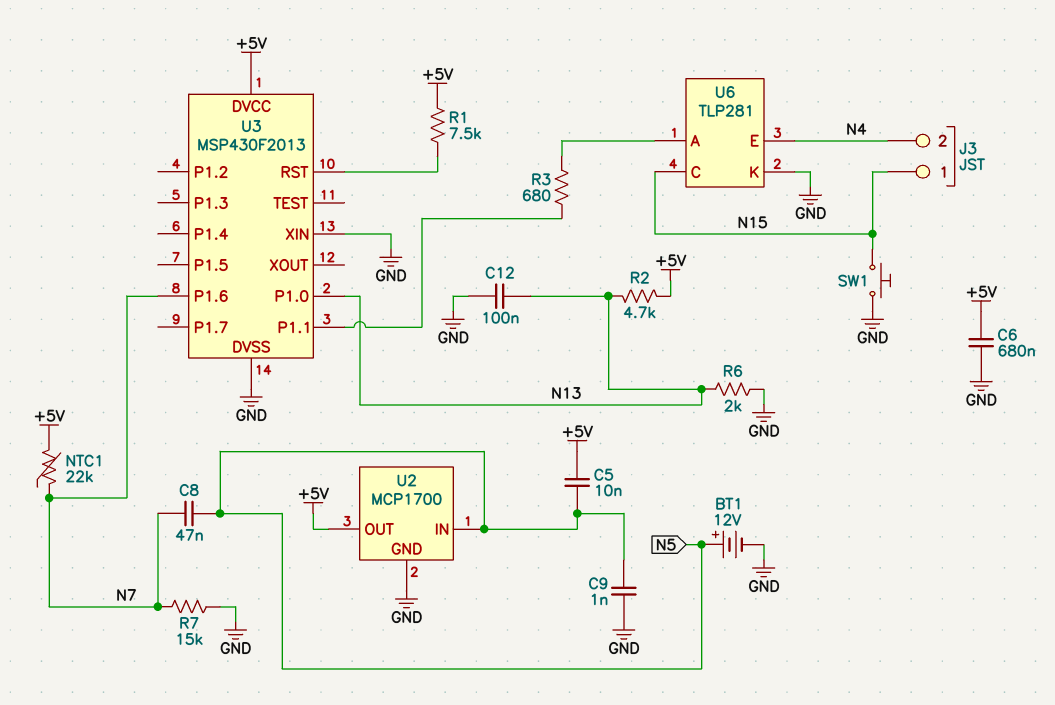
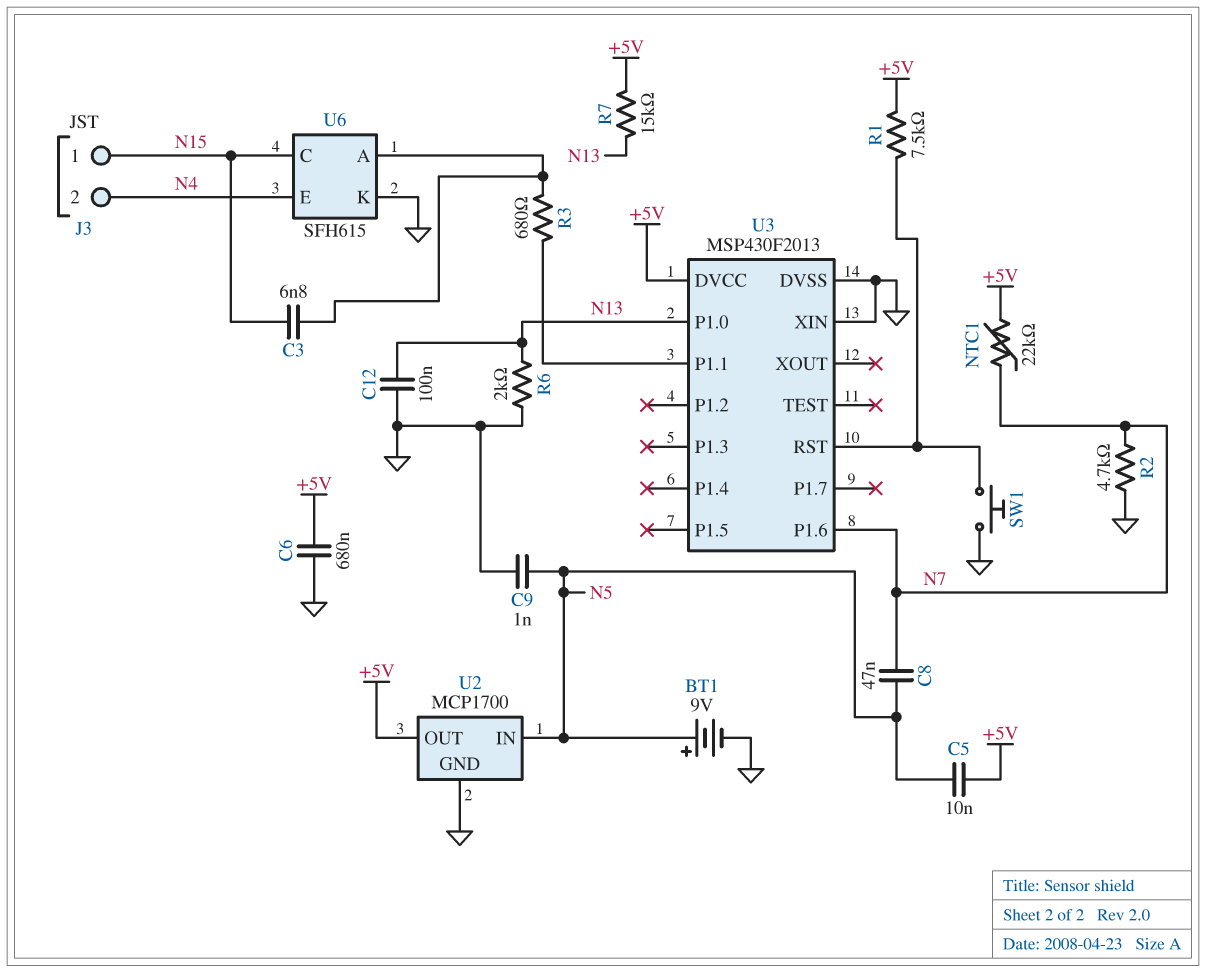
BT1: 12V (plus N5, minus GND) -> 9V (plus N5, minus GND)
C3: none -> 6.8nF (N15, U6/A)
R2: 4.7k (+5V, N13) -> 4.7k (GND, N7)
R7: 15k (GND, N7) -> 15k (+5V, N13)
SW1: button (GND, N15) -> button (GND, U3/RST)
U6: TLP281 -> SFH615

